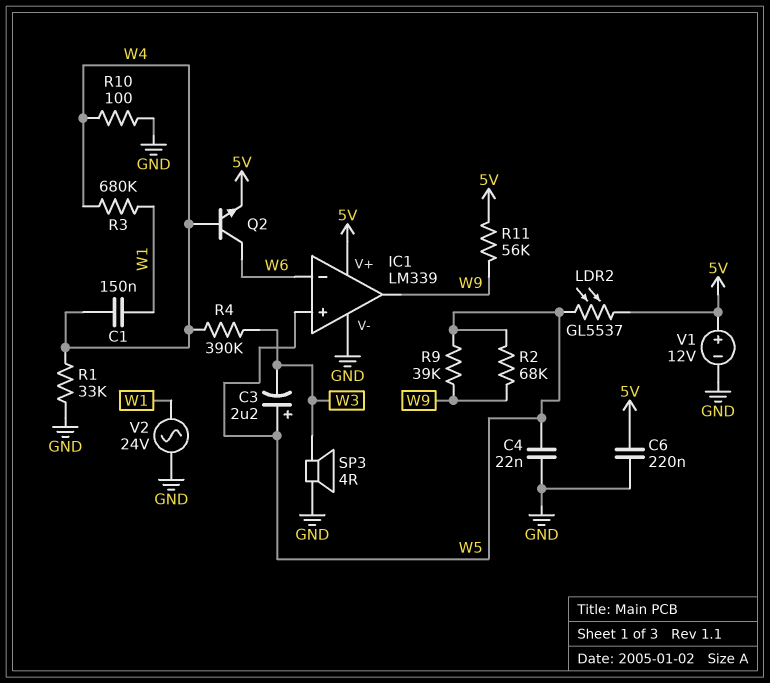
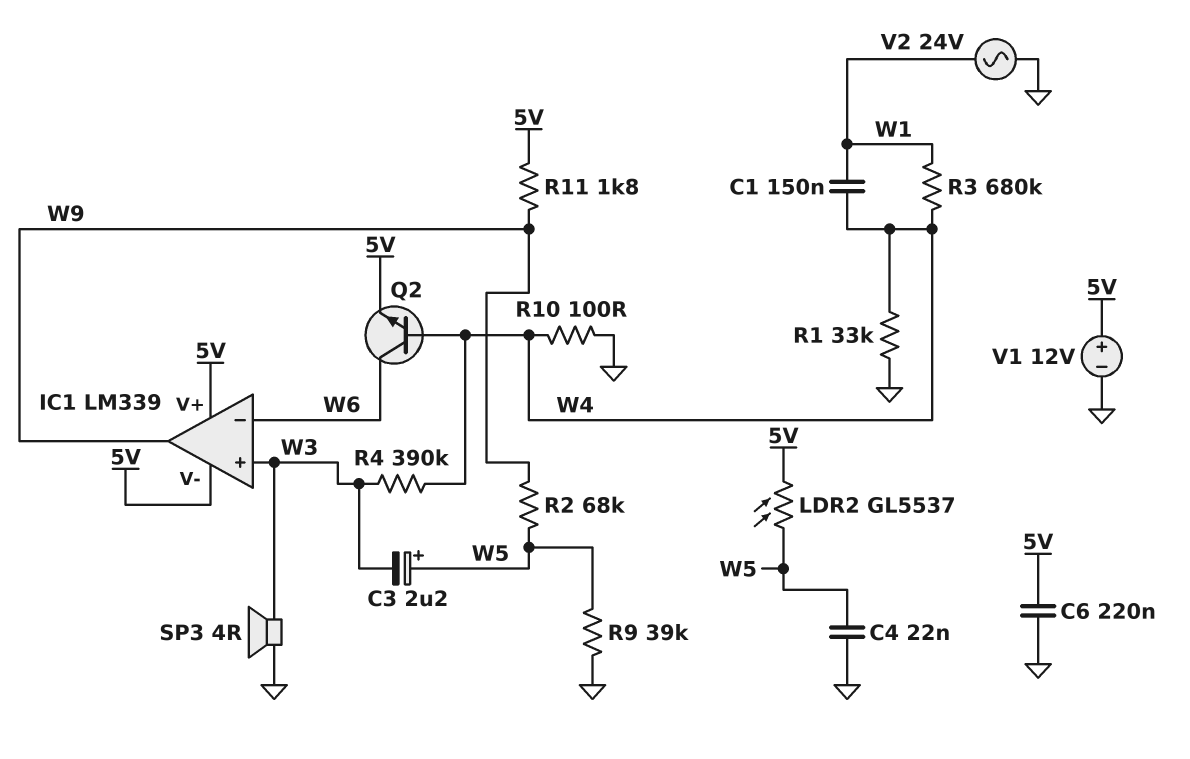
IC1 pin V-: GND -> 5V
IC1 pin in+: W5 -> W3
R9: 39k (W5, W9) -> 39k (GND, W5)
R11: 56k (5V, W9) -> 1.8k (5V, W9)

